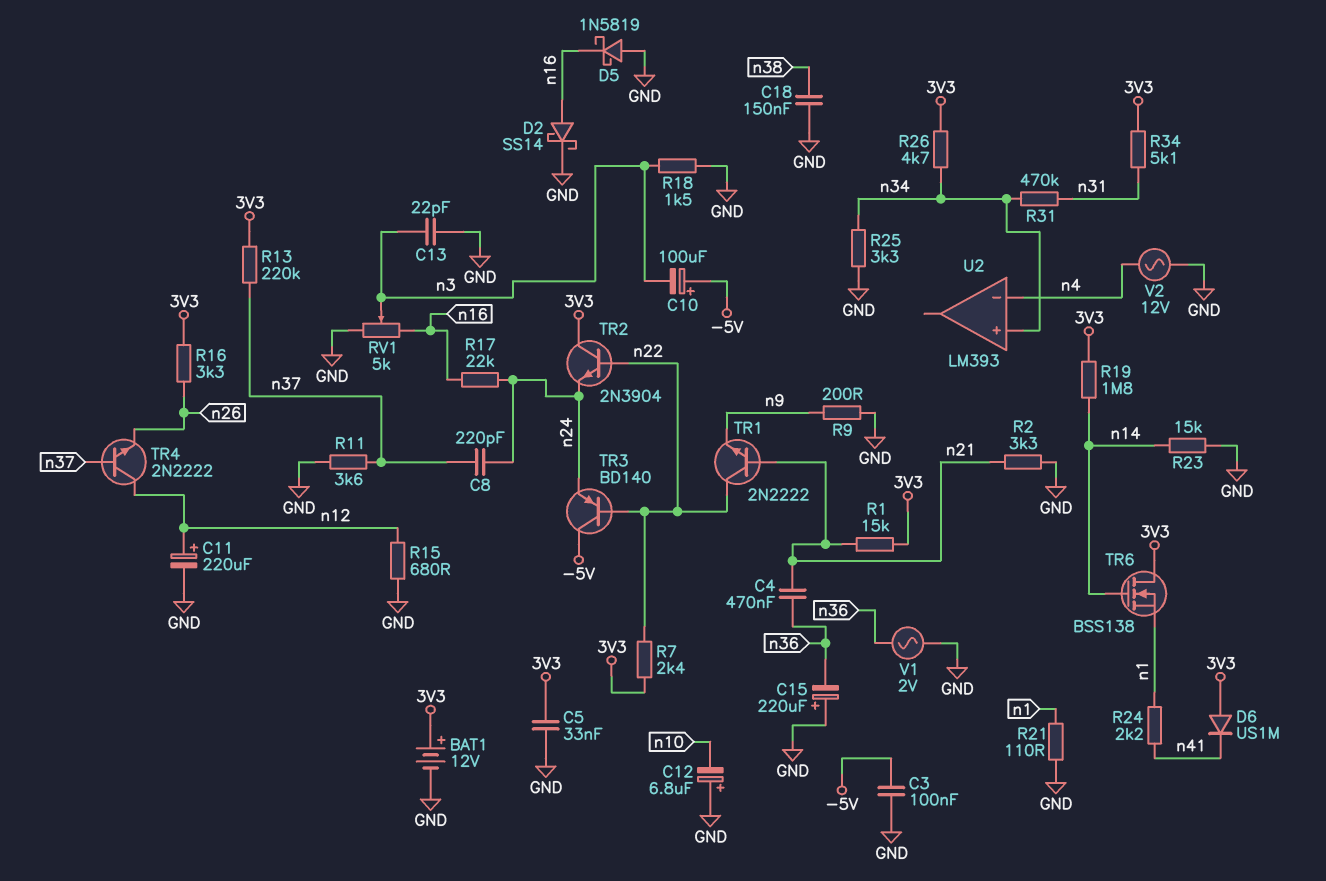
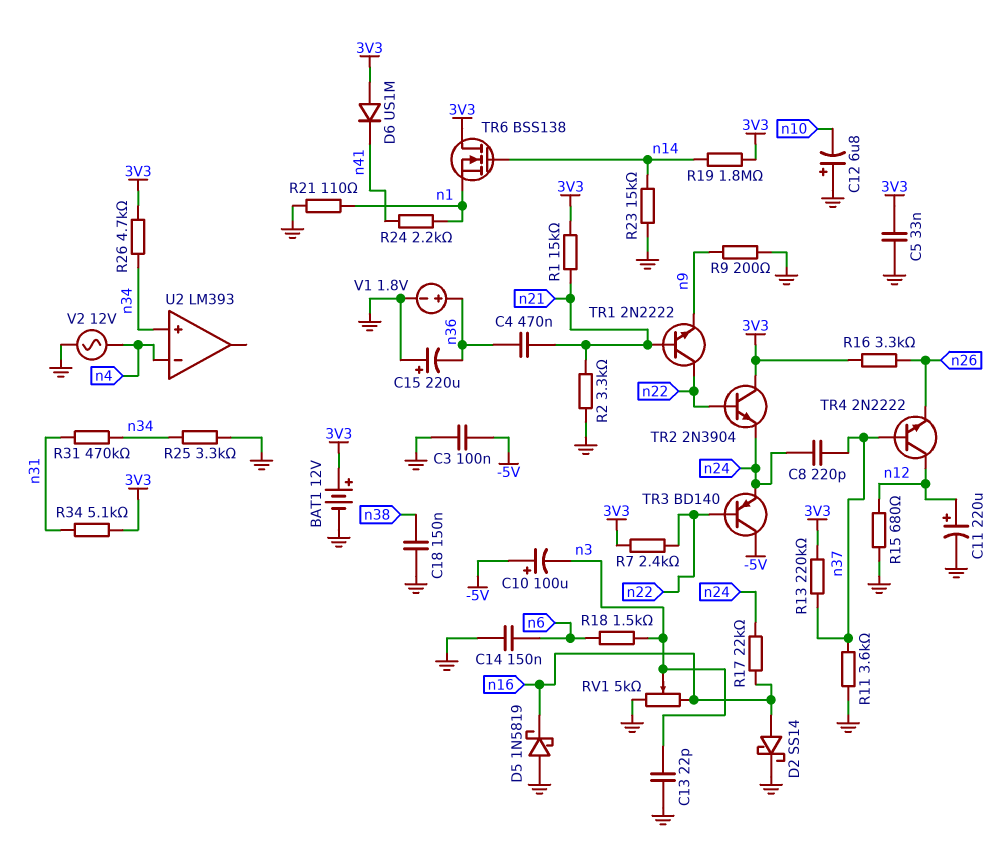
C14: none -> 150nF (GND, n6)
R18: 1.5k (GND, n3) -> 1.5k (n3, n6)
V1: AC 2V (GND, n36) -> 1.8V (plus n36, minus GND)

